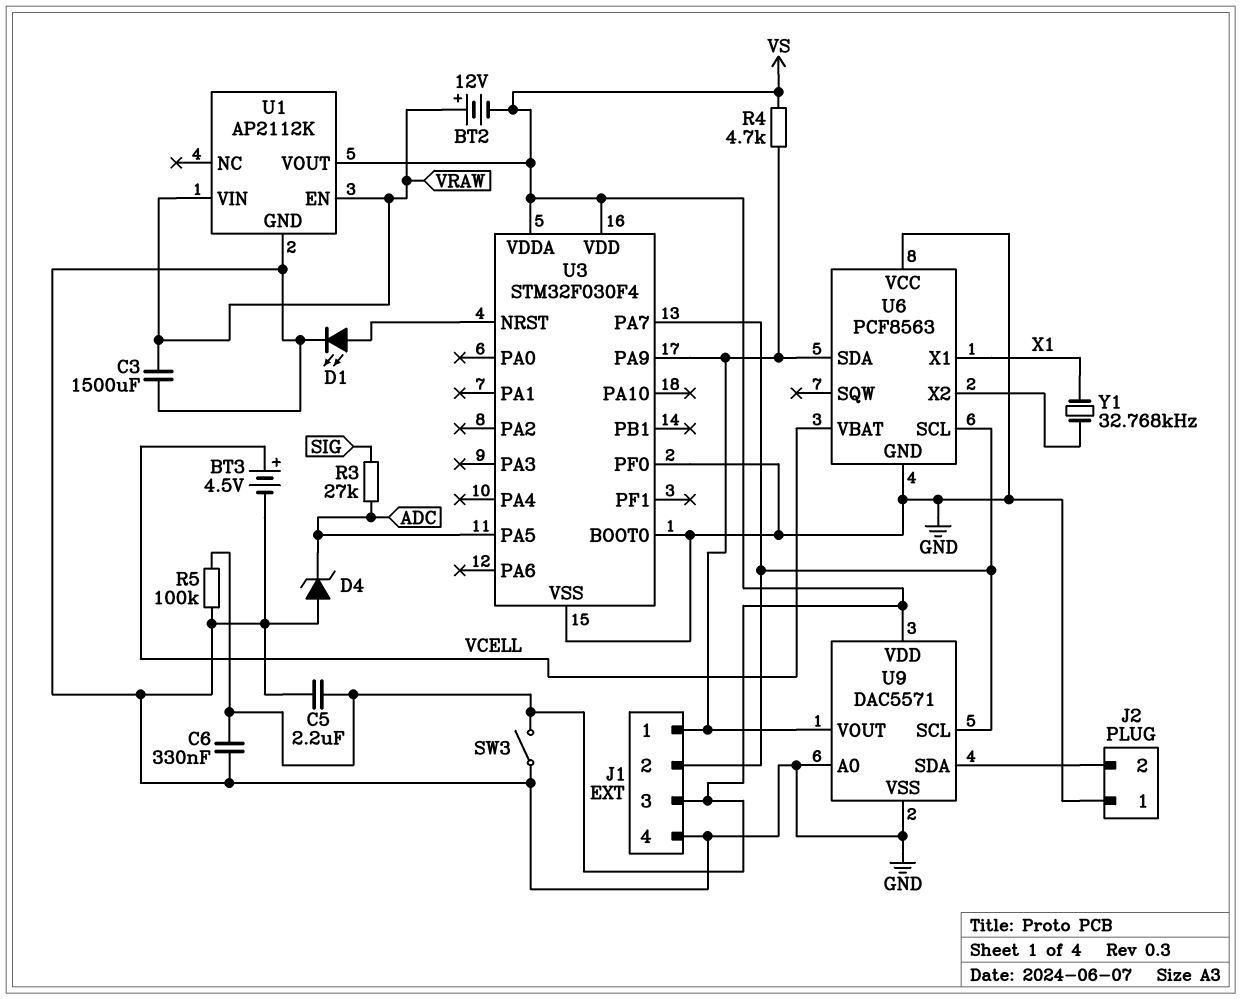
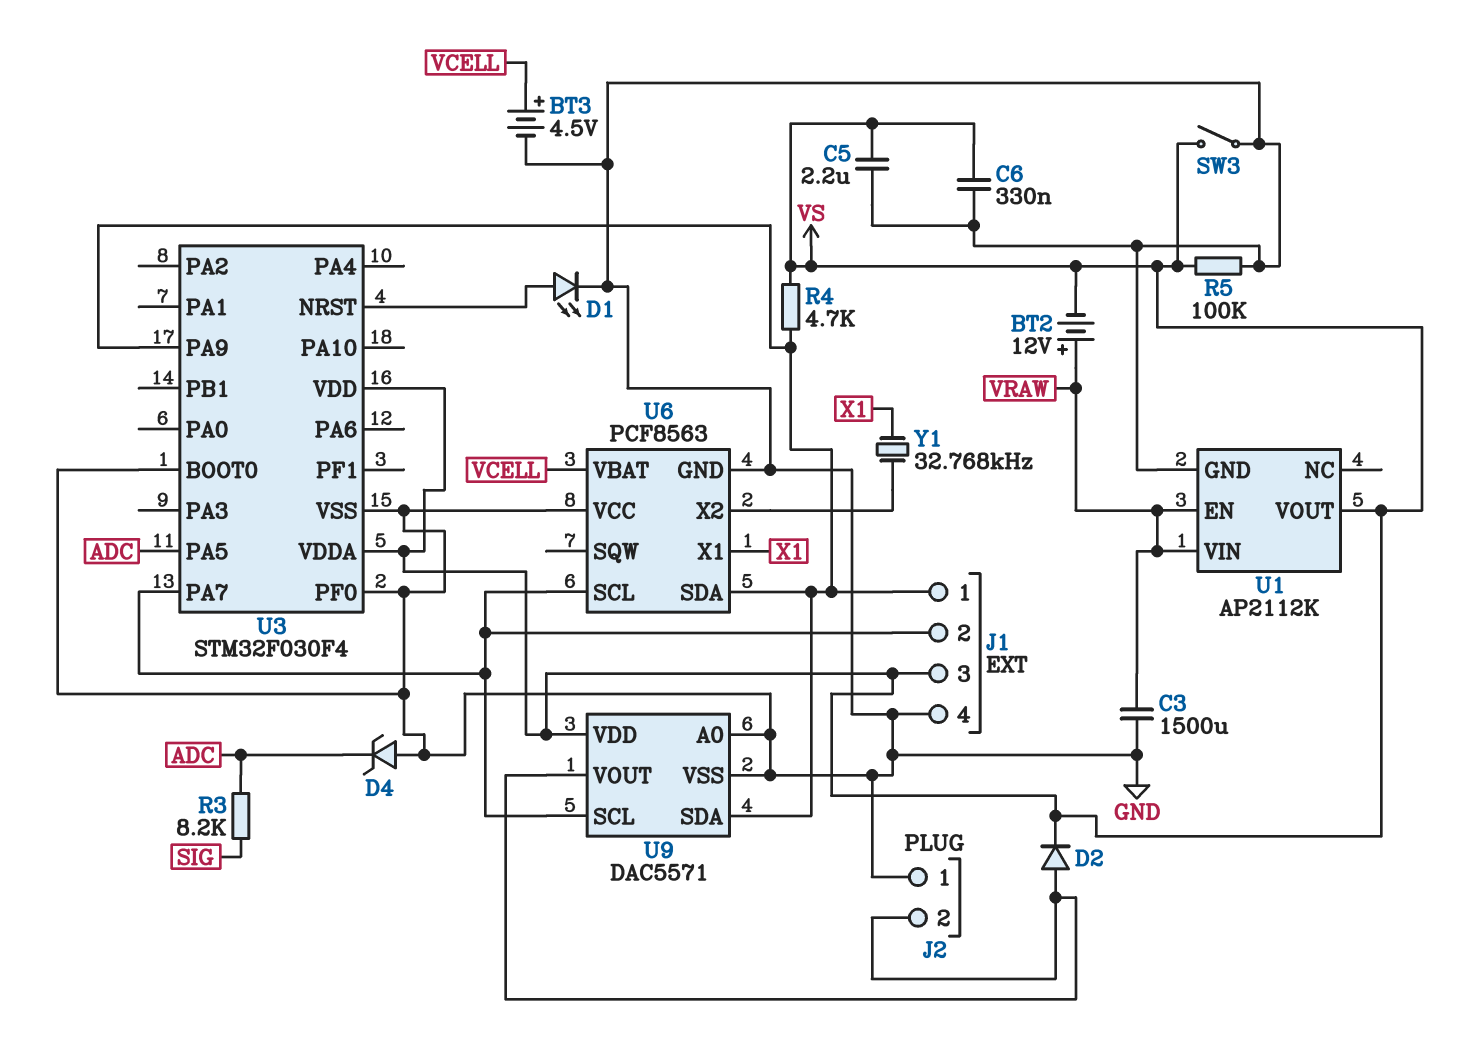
D2: none -> diode (A J2/2, K VS)
R3: 27k (ADC, SIG) -> 8.2k (ADC, SIG)
U9 pin SDA: J2/2 -> J1/1
U9 pin VOUT: J1/1 -> J2/2

